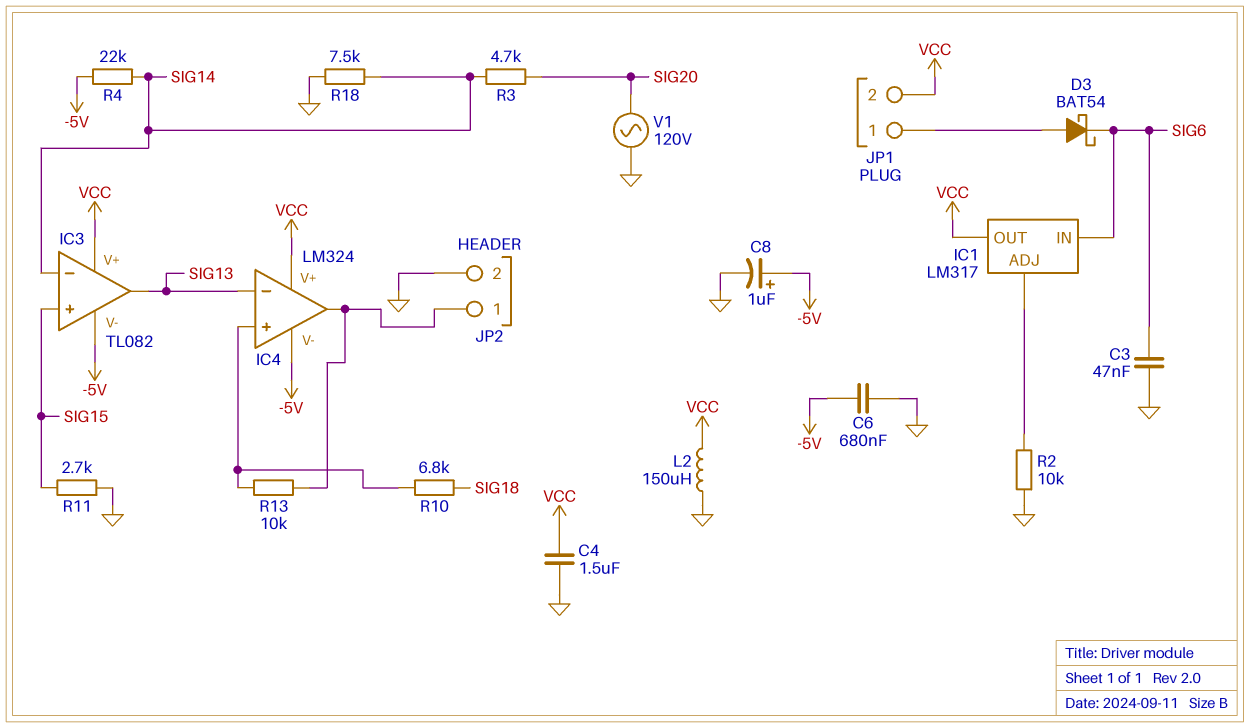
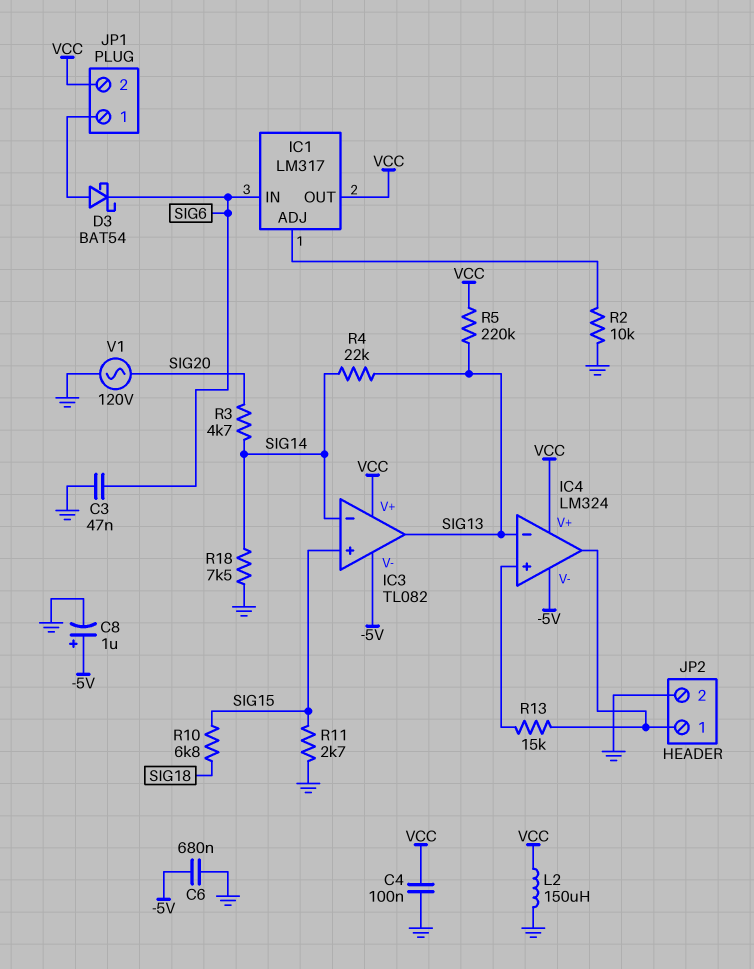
C4: 1.5uF (GND, VCC) -> 100nF (GND, VCC)
R4: 22k (-5V, SIG14) -> 22k (SIG13, SIG14)
R5: none -> 220k (SIG13, VCC)
R10: 6.8k (IC4/in+, SIG18) -> 6.8k (SIG15, SIG18)
R13: 10k (IC4/in+, IC4/out) -> 15k (IC4/in+, IC4/out)

